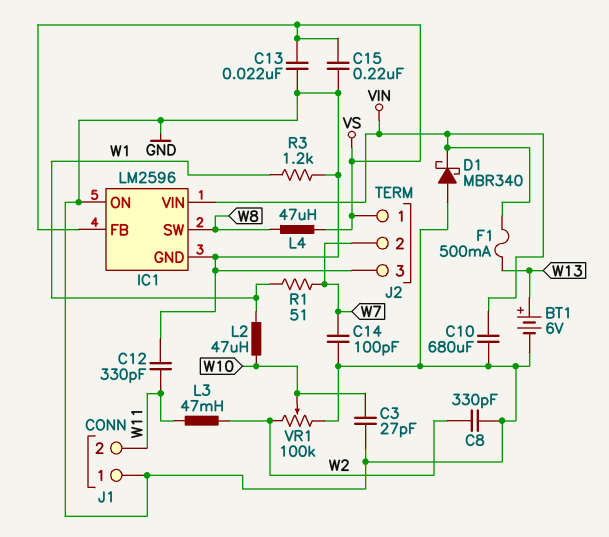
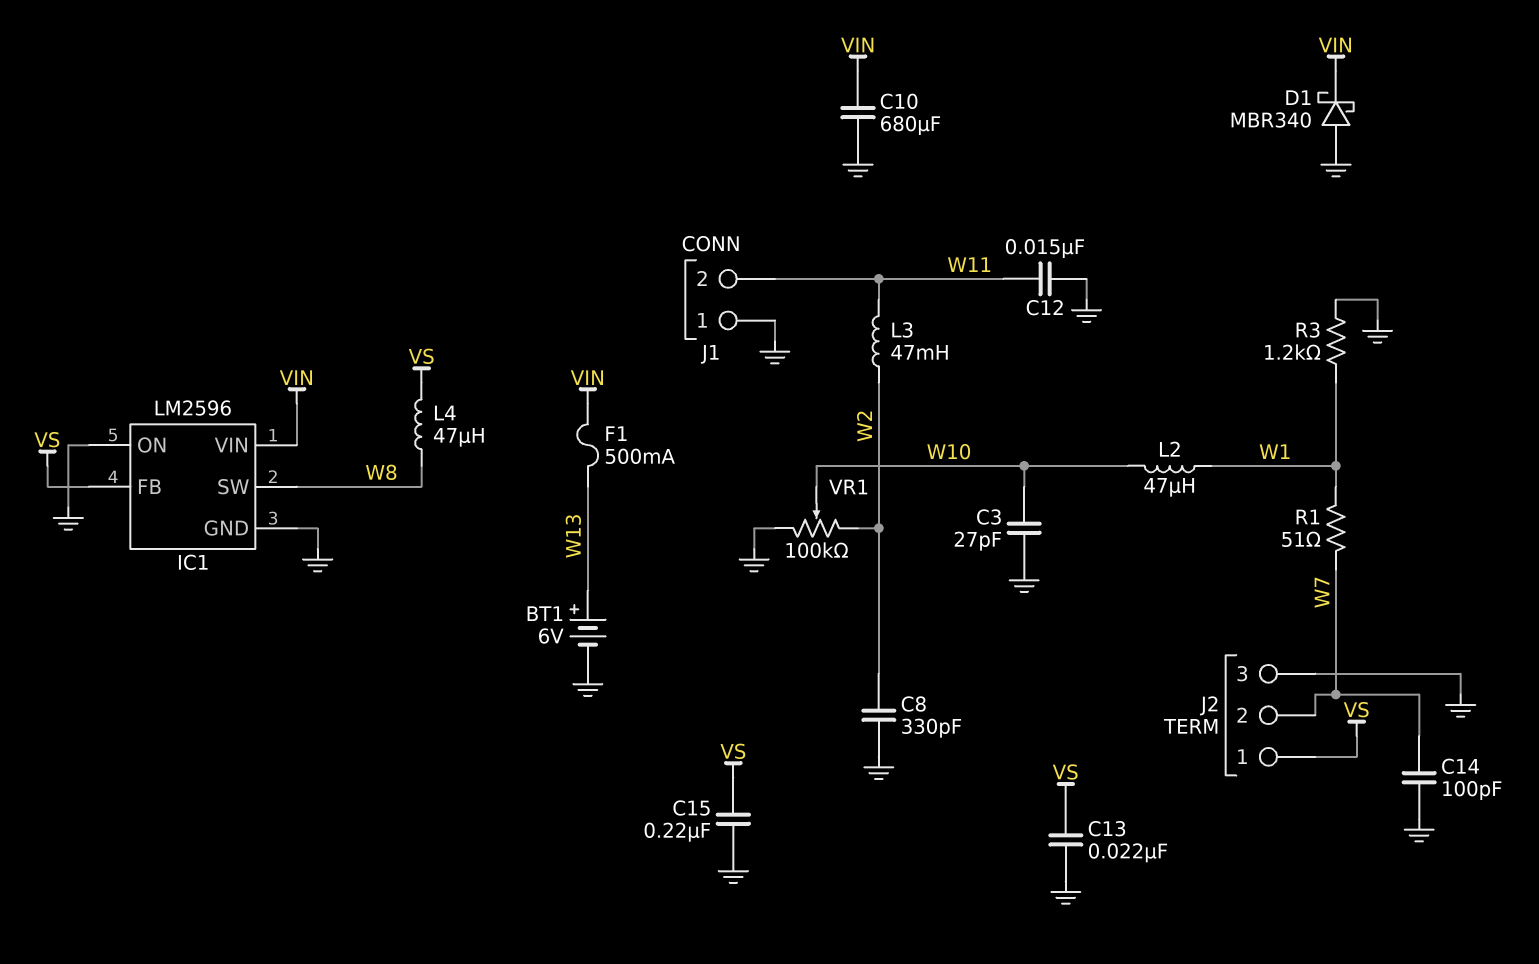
C12: 330pF (GND, W11) -> 15nF (GND, W11)

